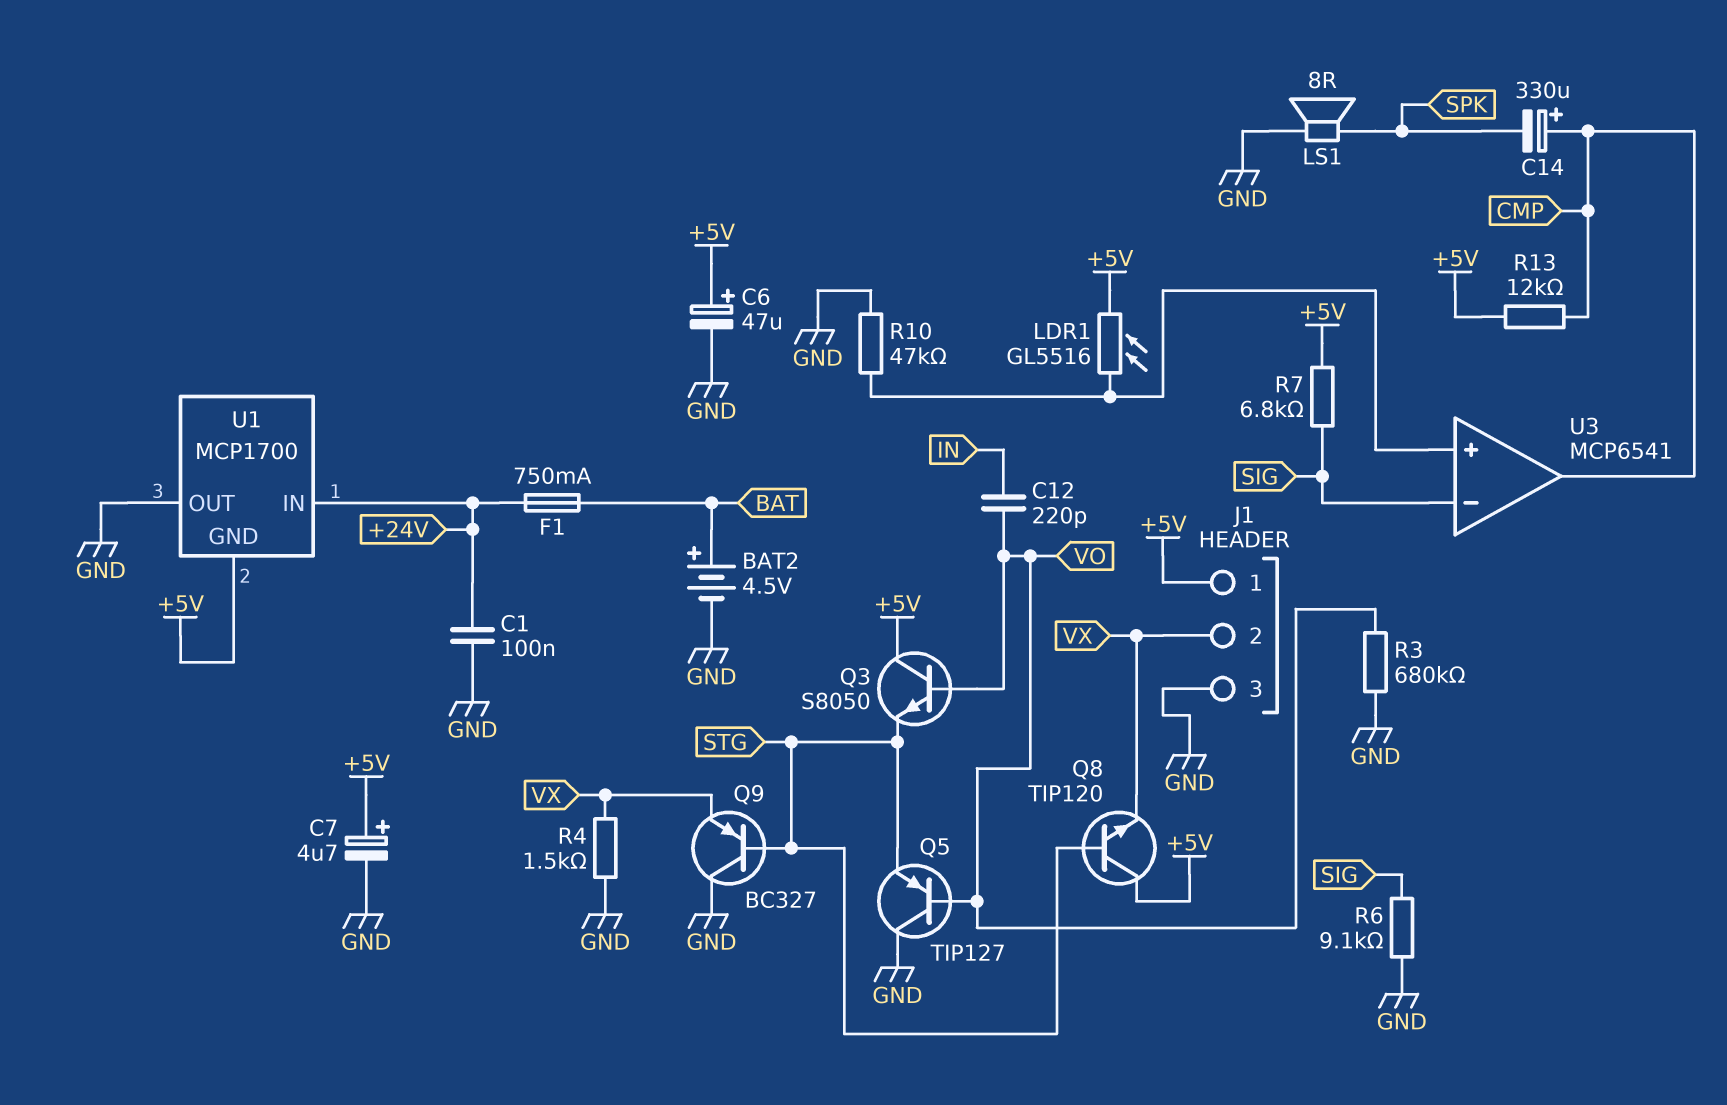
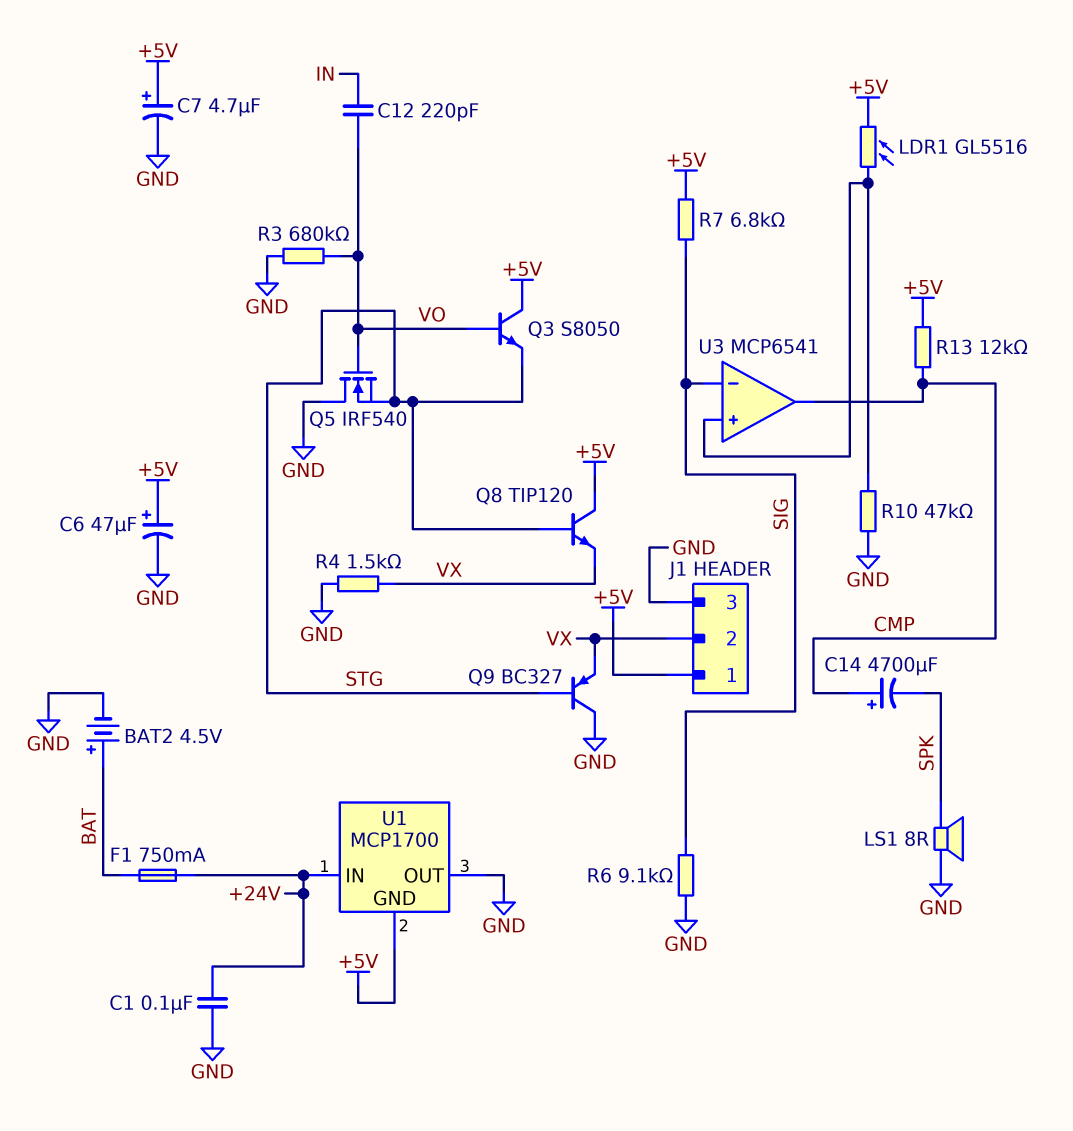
C14: 330uF (plus CMP, minus SPK) -> 4700uF (plus CMP, minus SPK)
Q5: PNP TIP127 (B VO, C GND, E STG) -> NMOS IRF540 (G VO, D GND, S STG)

